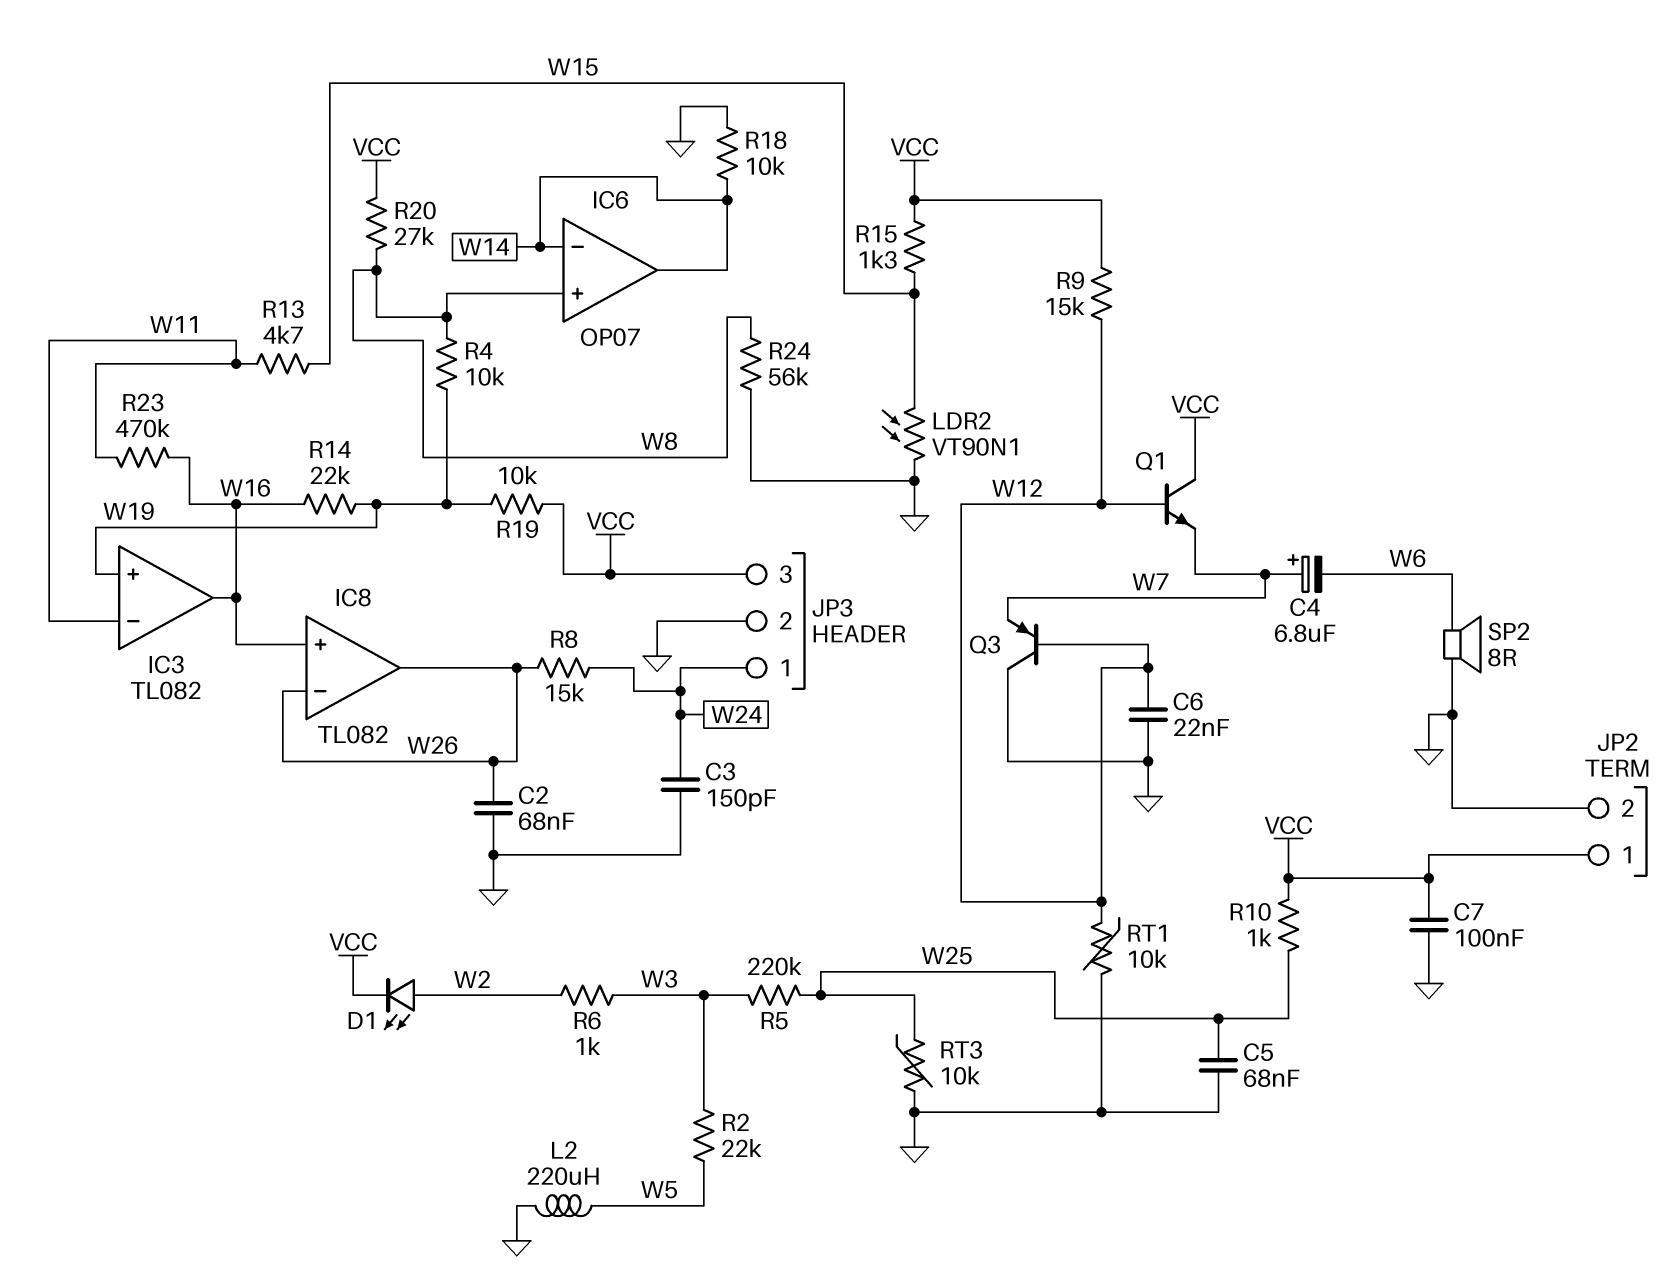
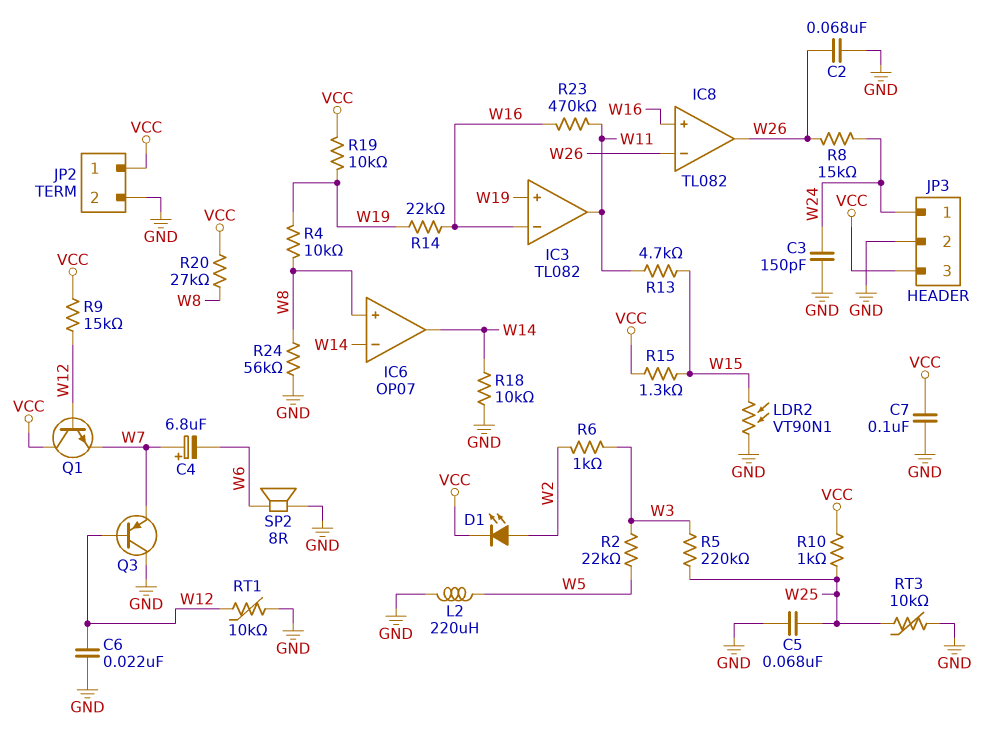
IC3 pin in-: W11 -> W16
IC3 pin out: W16 -> W11

